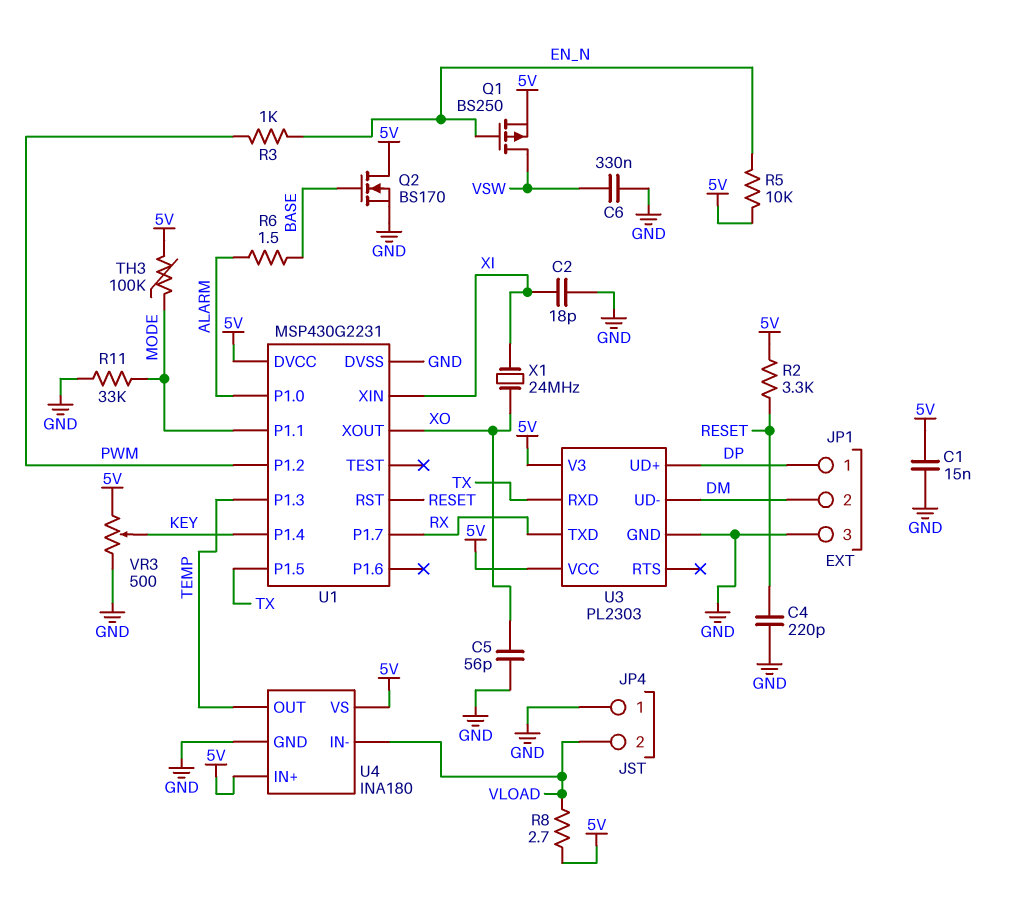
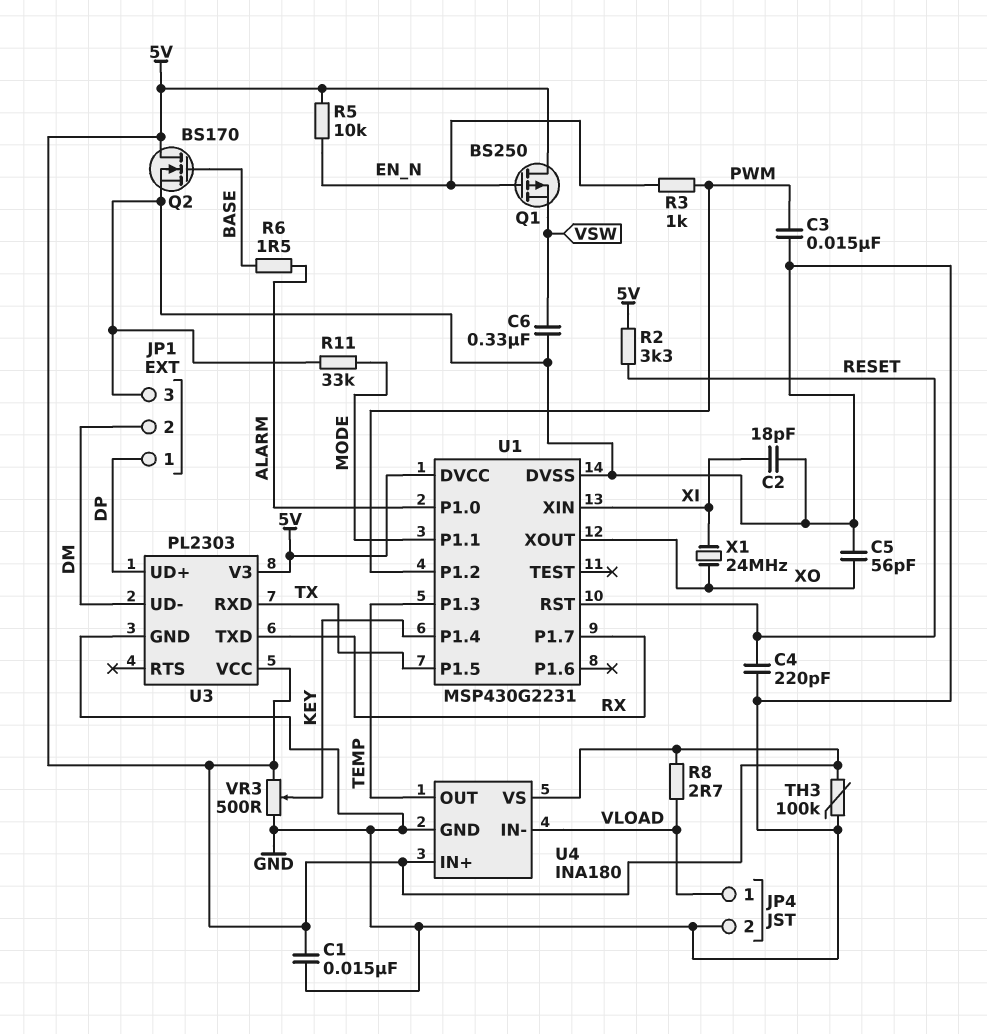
C3: none -> 15nF (GND, PWM)
JP4 pin 1: GND -> VLOAD
JP4 pin 2: VLOAD -> GND
Q1: PMOS BS250 (G EN_N, D VSW, S 5V) -> PMOS BS250 (G EN_N, D 5V, S VSW)
TH3: 100k (5V, MODE) -> 100k (5V, GND)

